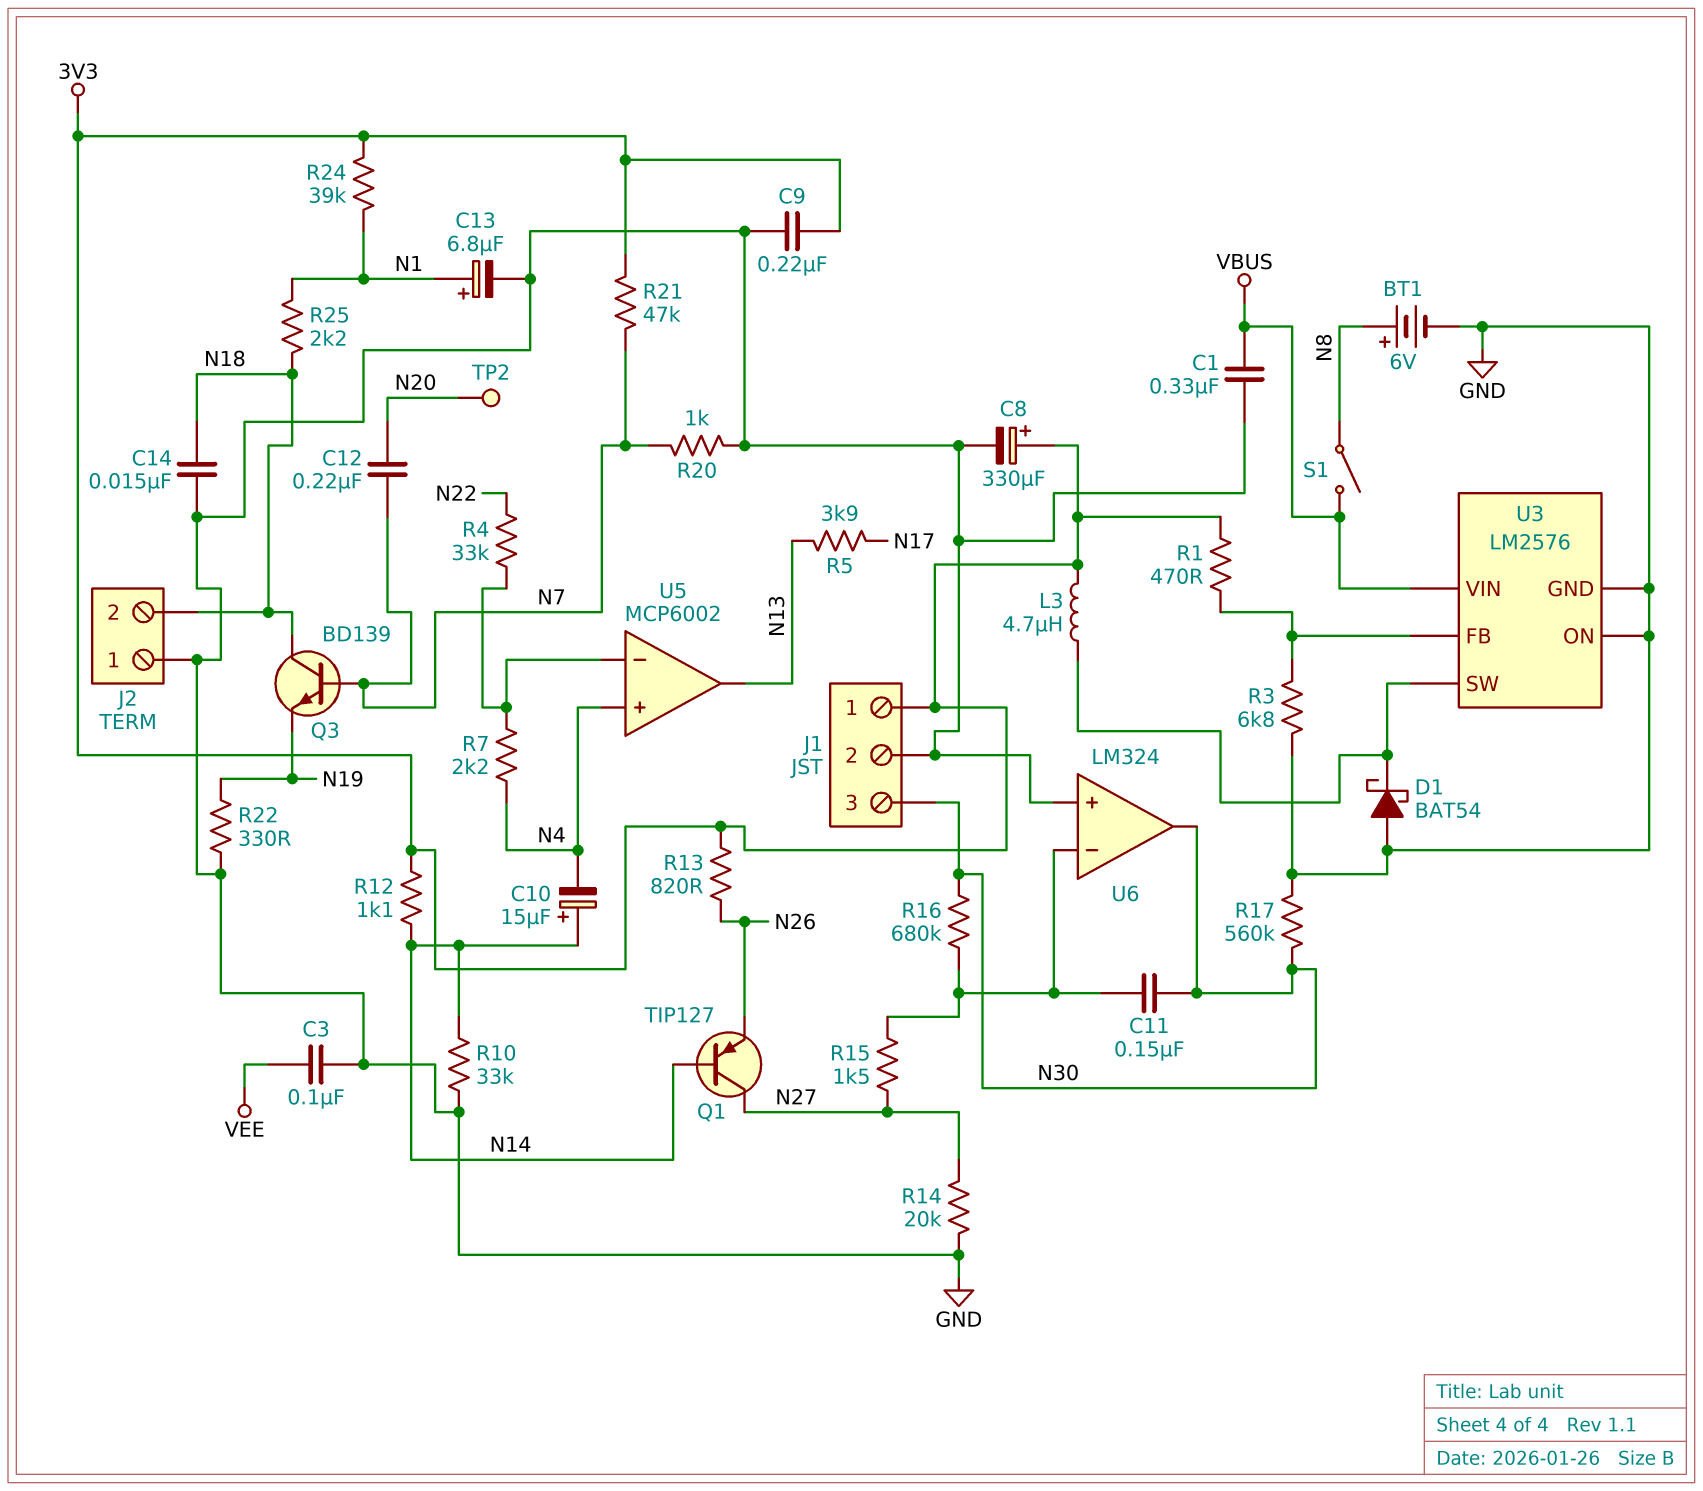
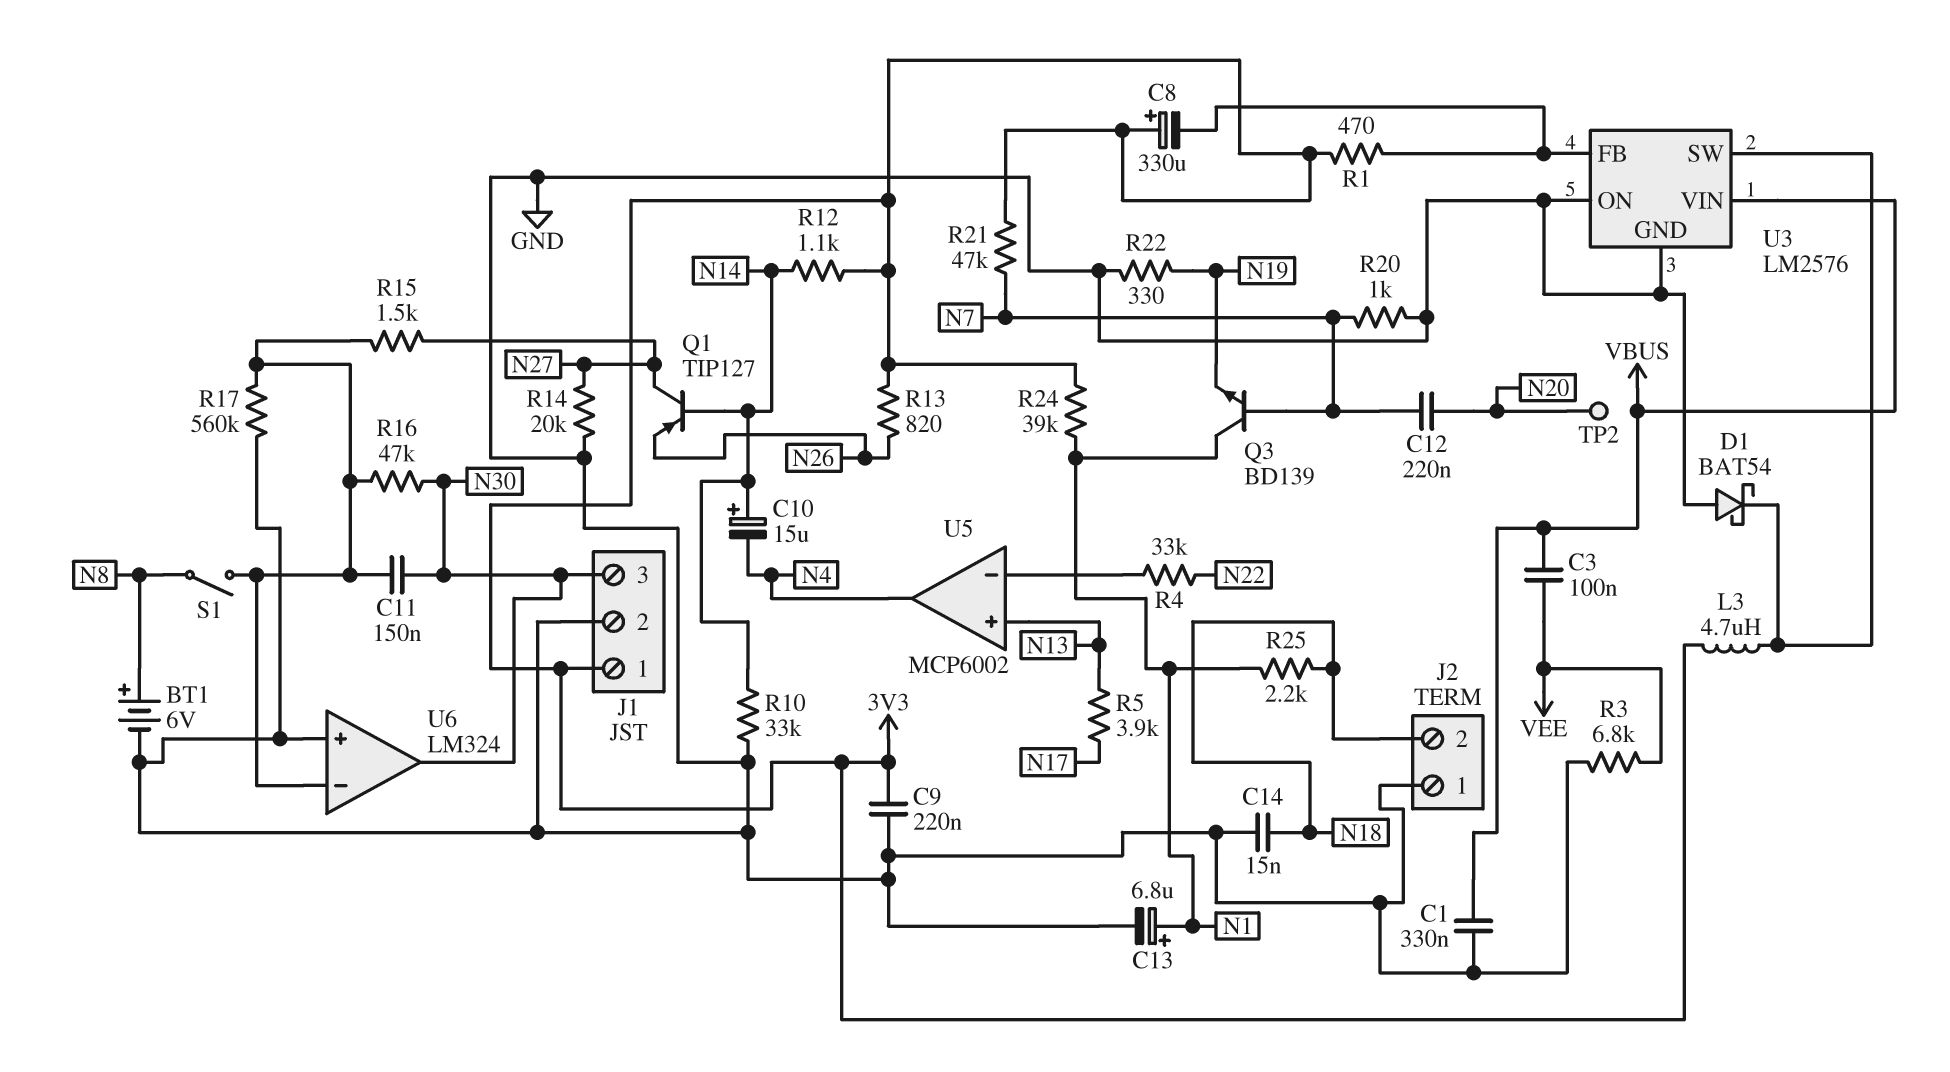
C3: 100nF (GND, VEE) -> 100nF (VBUS, VEE)
C8: 330uF (plus 3V3, minus GND) -> 330uF (plus 3V3, minus U3/FB)
Q3: NPN BD139 (B N7, C N18, E N19) -> NPN BD139 (B N7, C N1, E N19)
R3: 6.8k (GND, U3/FB) -> 6.8k (GND, VEE)
R7: 2.2k (N4, U5/in-) -> none
R16: 680k (N30, U6/in-) -> 47k (N30, U6/in-)
R17: 560k (GND, N30) -> 560k (GND, U6/in-)
S1: switch (N8, VBUS) -> switch (N8, U6/in-)
U5 pin in+: N4 -> N13
U5 pin out: N13 -> N4

